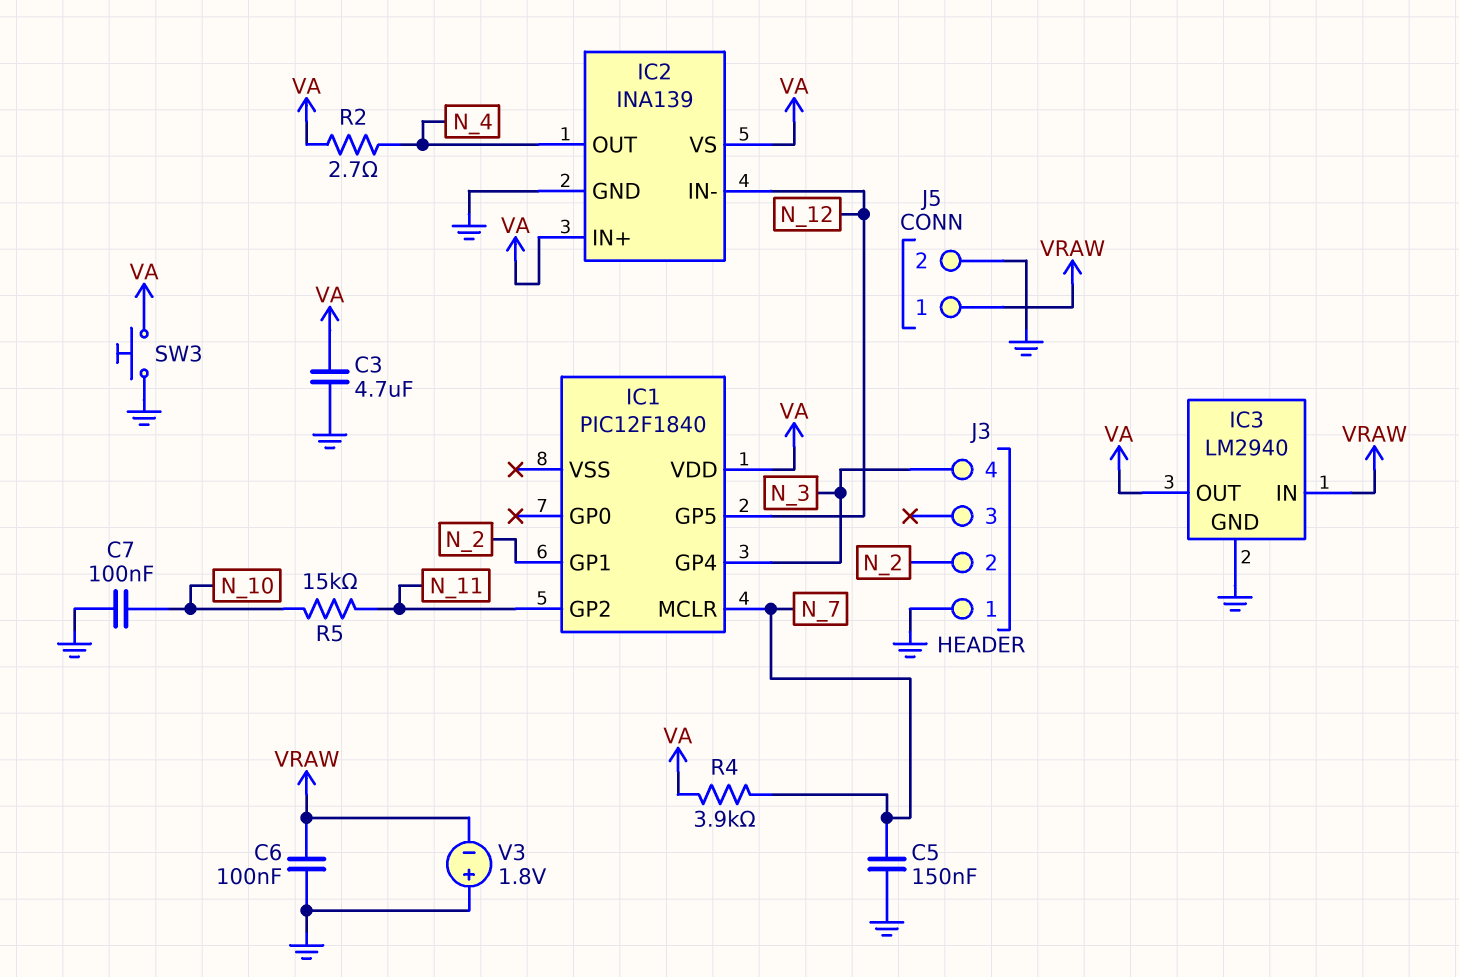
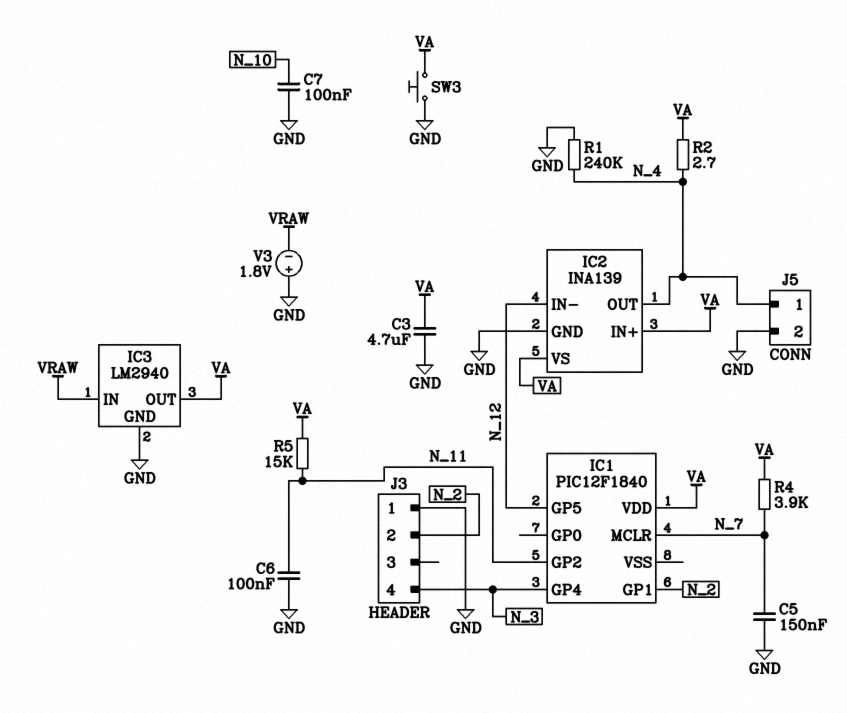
C6: 100nF (GND, VRAW) -> 100nF (GND, N_11)
J5 pin 1: VRAW -> N_4
R1: none -> 240k (GND, N_4)
R5: 15k (N_10, N_11) -> 15k (N_11, VA)

